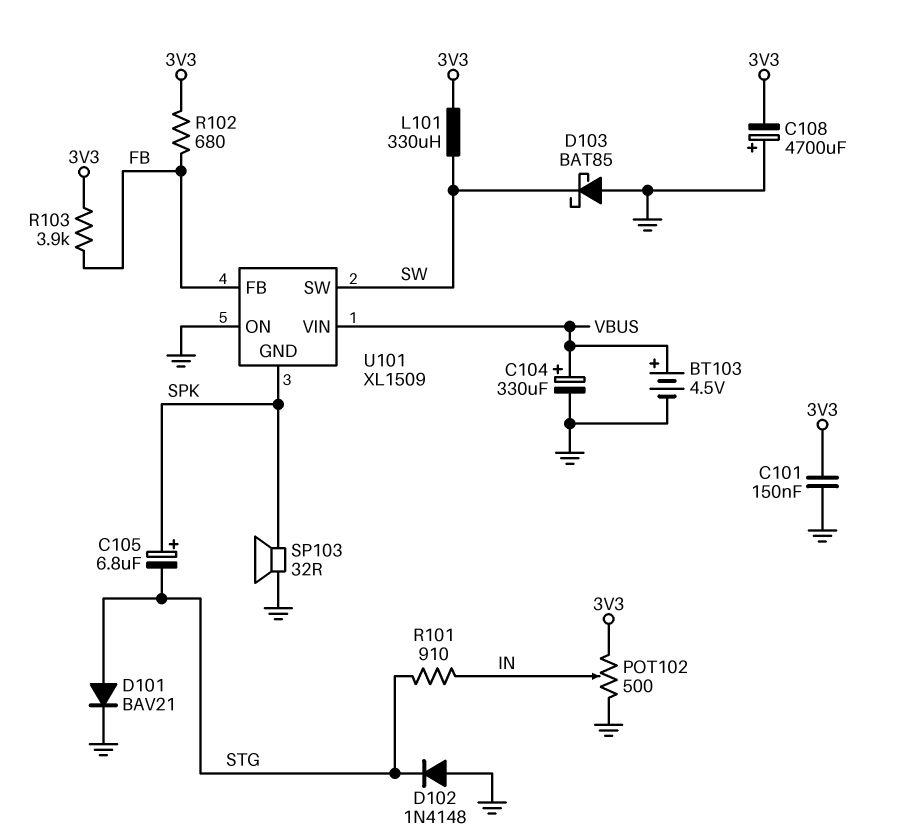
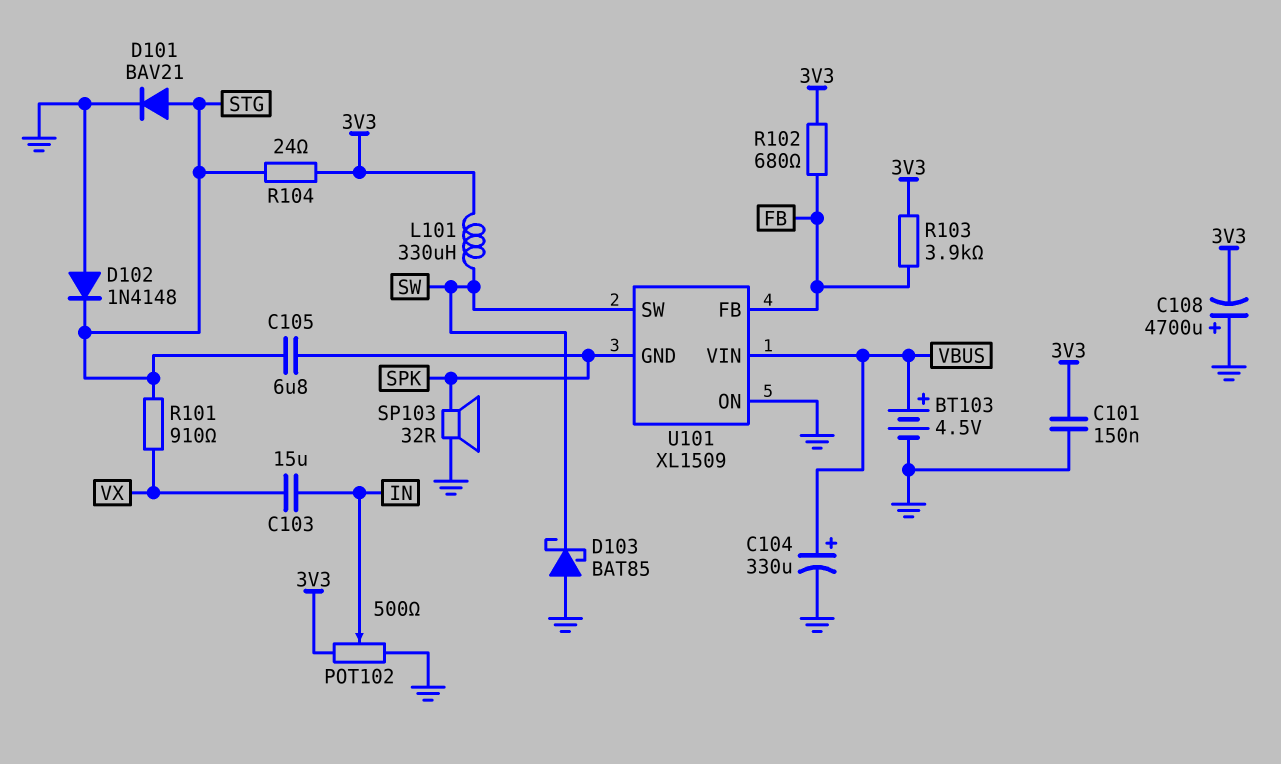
C103: none -> 15uF (IN, VX)
C105: 6.8uF (plus SPK, minus STG) -> 6.8uF (SPK, STG)
R101: 910 (IN, STG) -> 910 (STG, VX)
R104: none -> 24 (3V3, STG)

